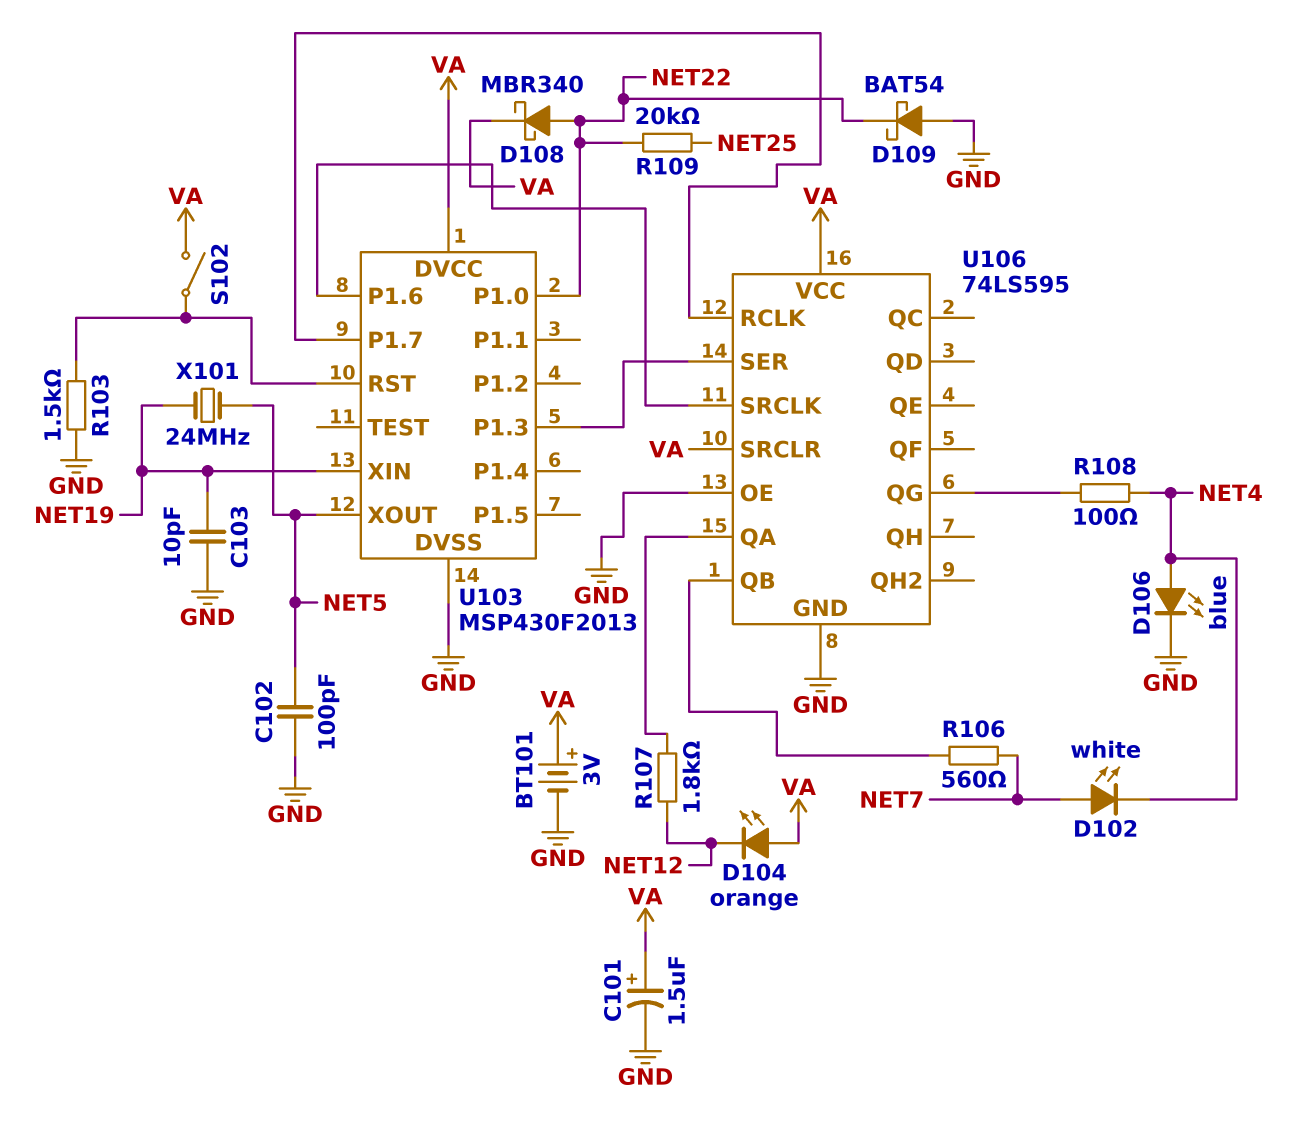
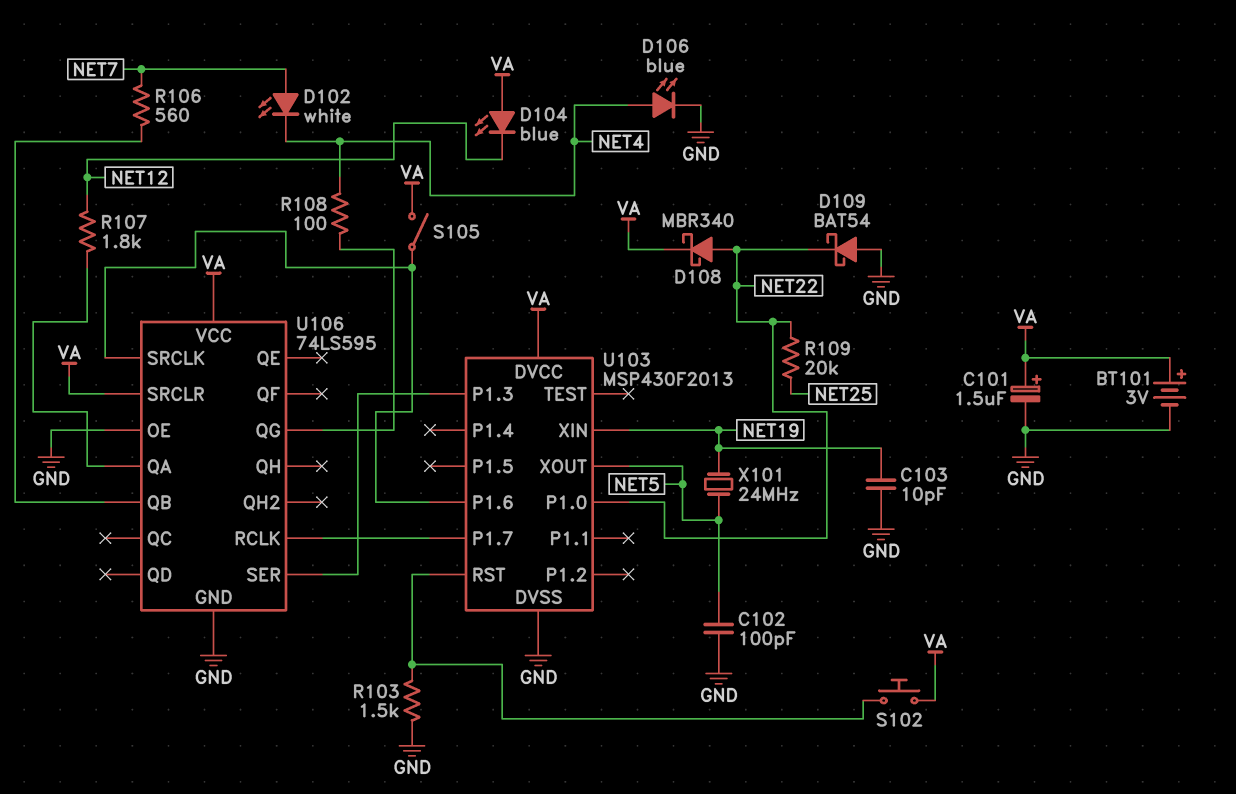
D104: LED orange (A VA, K NET12) -> LED blue (A VA, K NET12)
S102: switch (U103/RST, VA) -> button (U103/RST, VA)
S105: none -> switch (U103/P1.6, VA)

